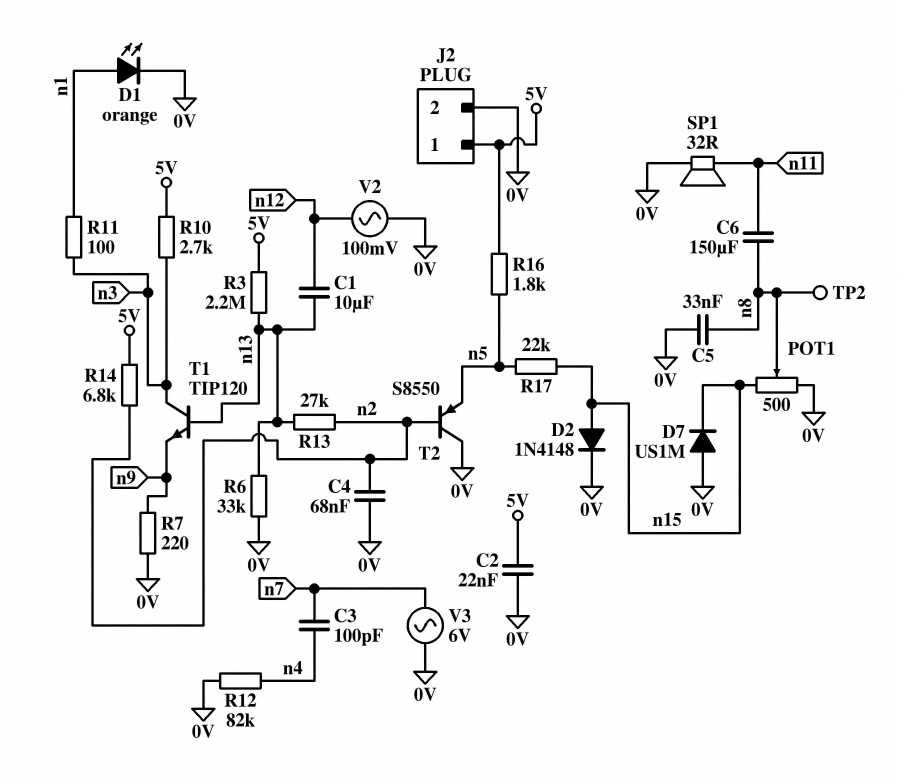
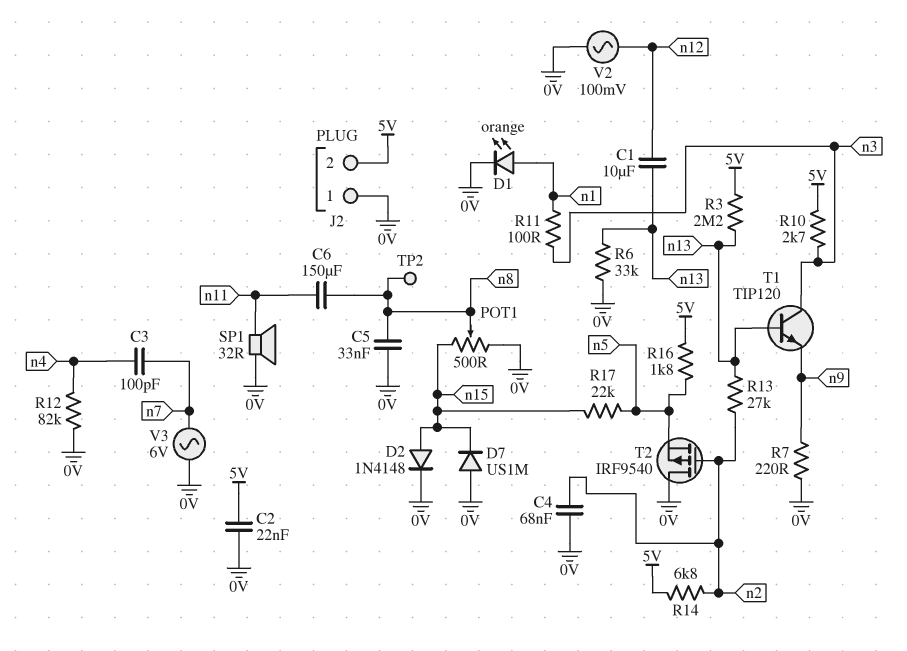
J2 pin 1: 5V -> 0V
J2 pin 2: 0V -> 5V
T2: PNP S8550 (B n2, C 0V, E n5) -> PMOS IRF9540 (G n2, D 0V, S n5)

